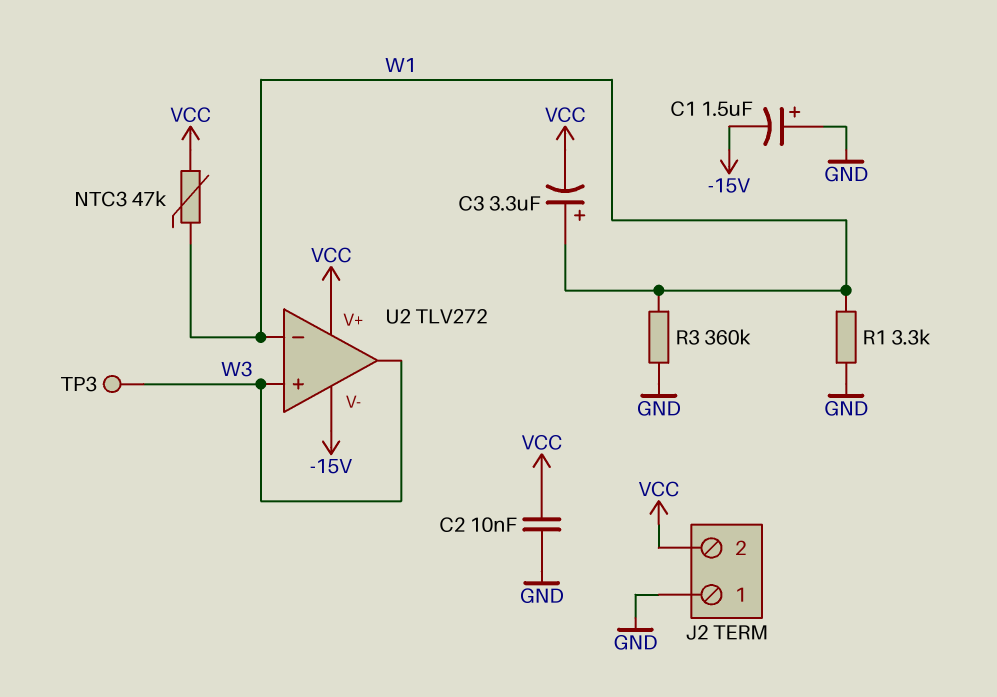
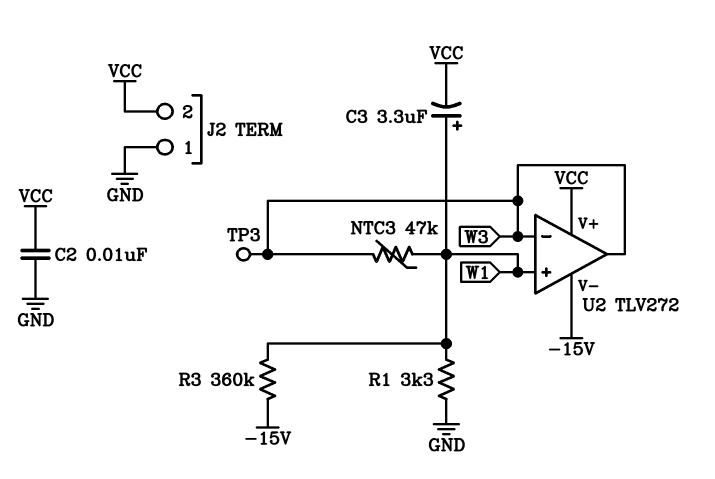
C1: 1.5uF (plus GND, minus -15V) -> none
NTC3: 47k (VCC, W1) -> 47k (W1, W3)
R3: 360k (GND, W1) -> 360k (-15V, W1)
U2 pin in+: W3 -> W1
U2 pin in-: W1 -> W3

